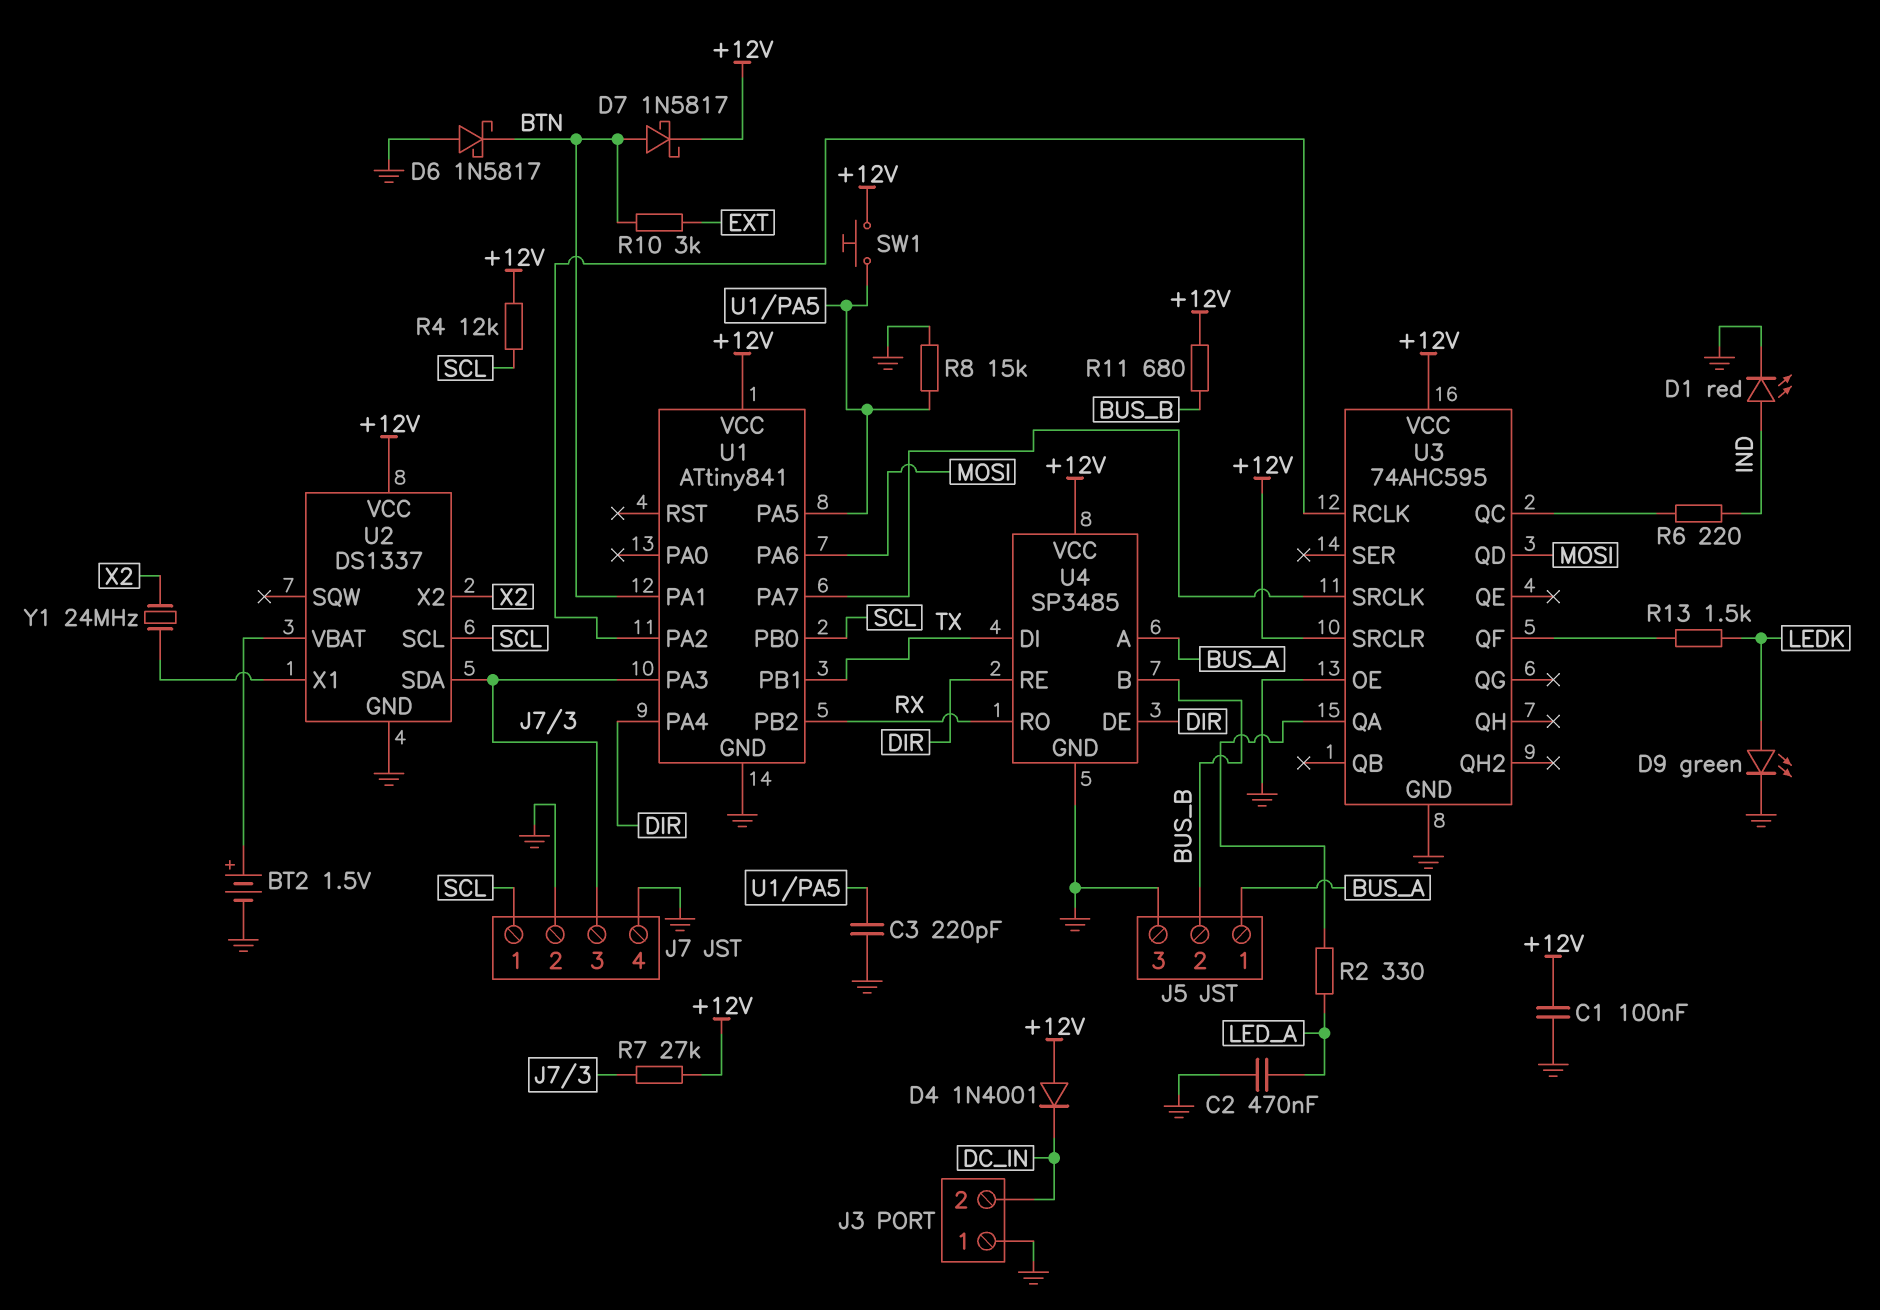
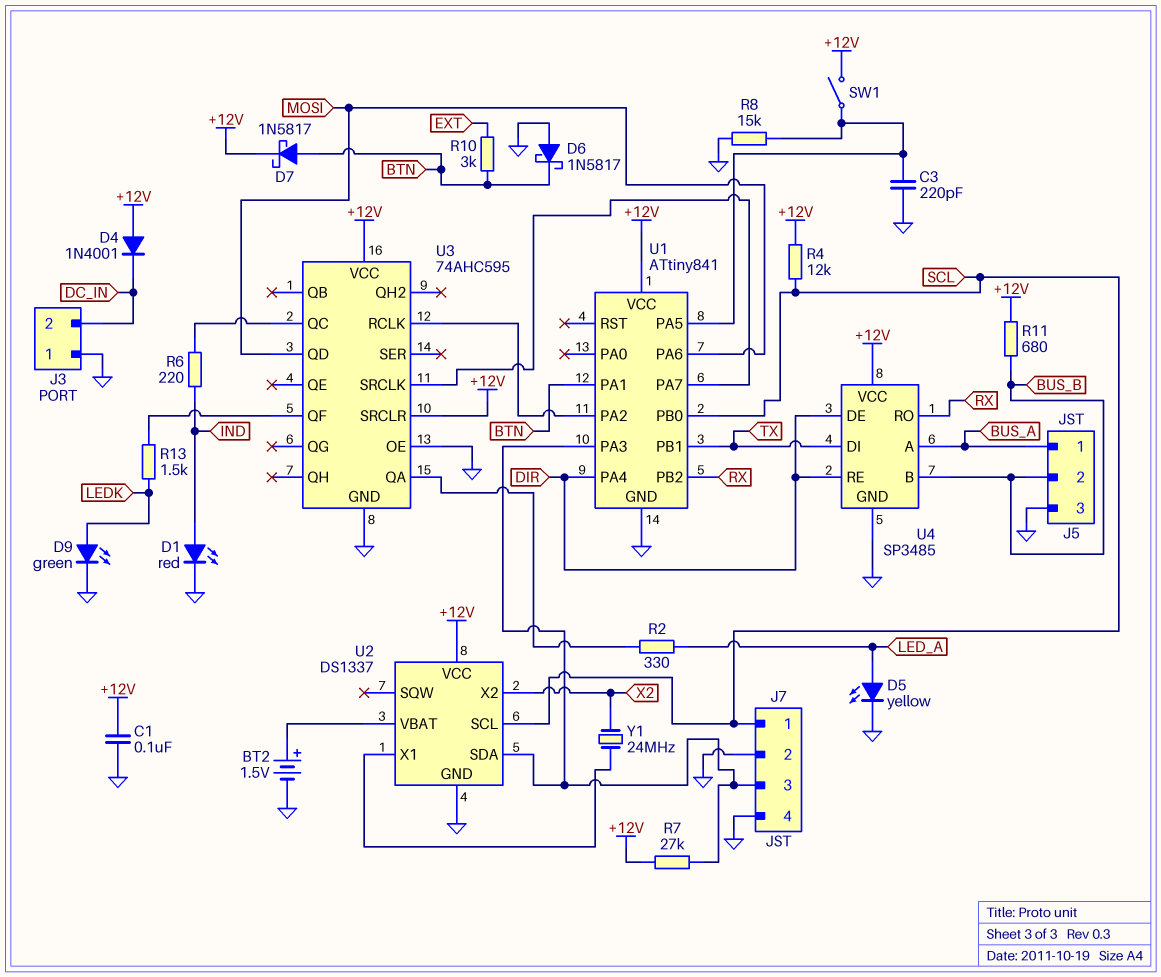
C2: 470nF (GND, LED_A) -> none
D5: none -> LED yellow (A LED_A, K GND)
SW1: button (+12V, U1/PA5) -> switch (+12V, U1/PA5)

